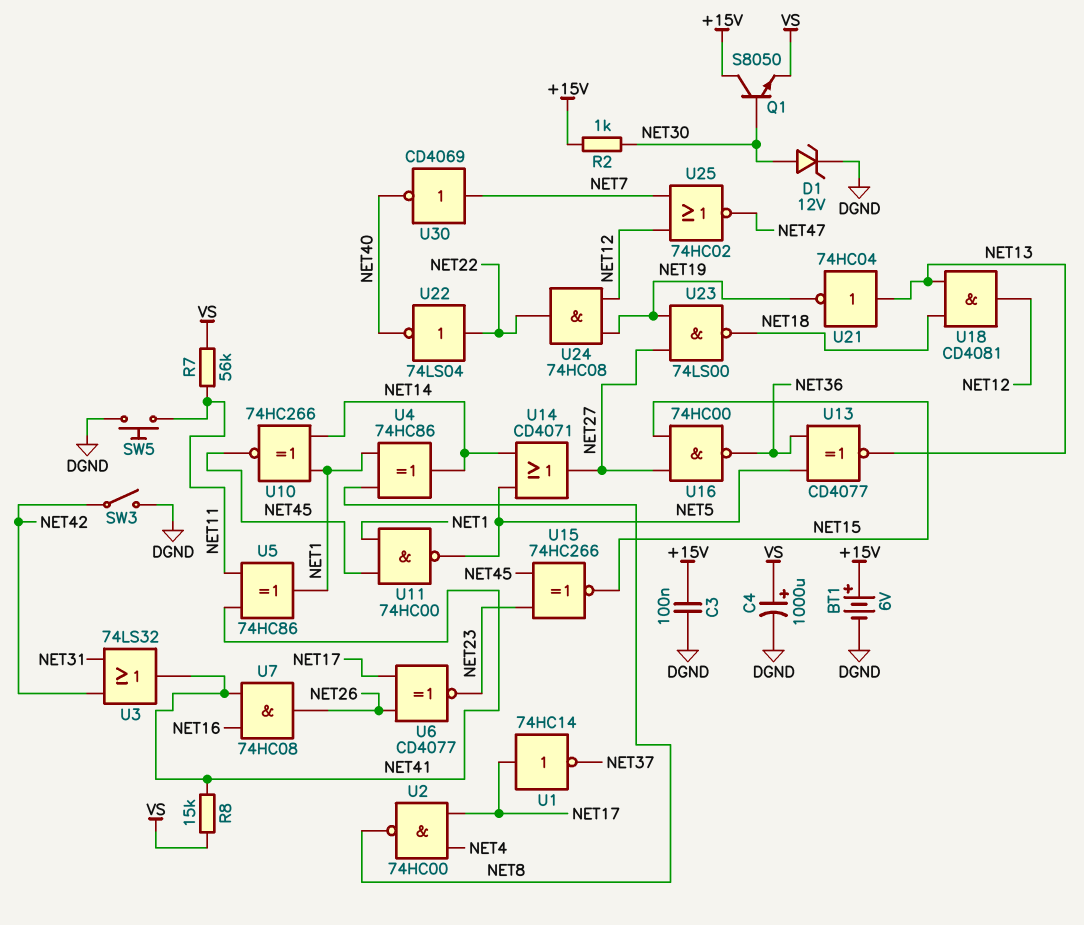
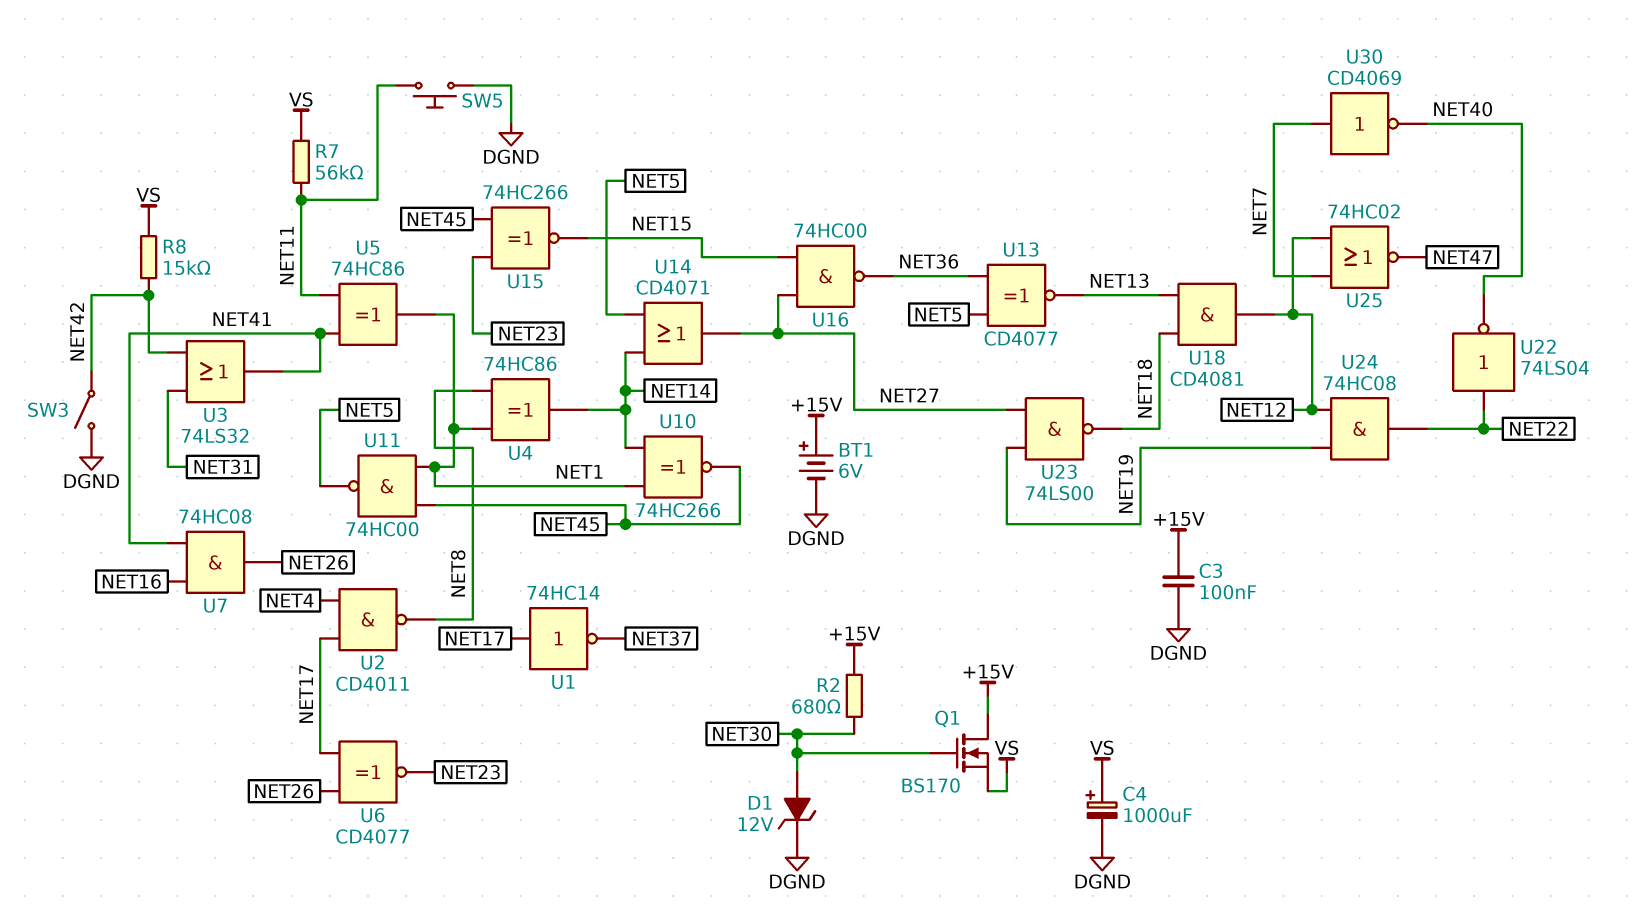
Q1: NPN S8050 (B NET30, C +15V, E VS) -> NMOS BS170 (G NET30, D +15V, S VS)
R2: 1k (+15V, NET30) -> 680 (+15V, NET30)
R8: 15k (NET41, VS) -> 15k (NET42, VS)
U2: NAND 74HC00 (in NET4, in NET17, out NET8) -> NAND CD4011 (in NET4, in NET17, out NET8)
U21: NOT 74HC04 (in NET13, out NET19) -> none

